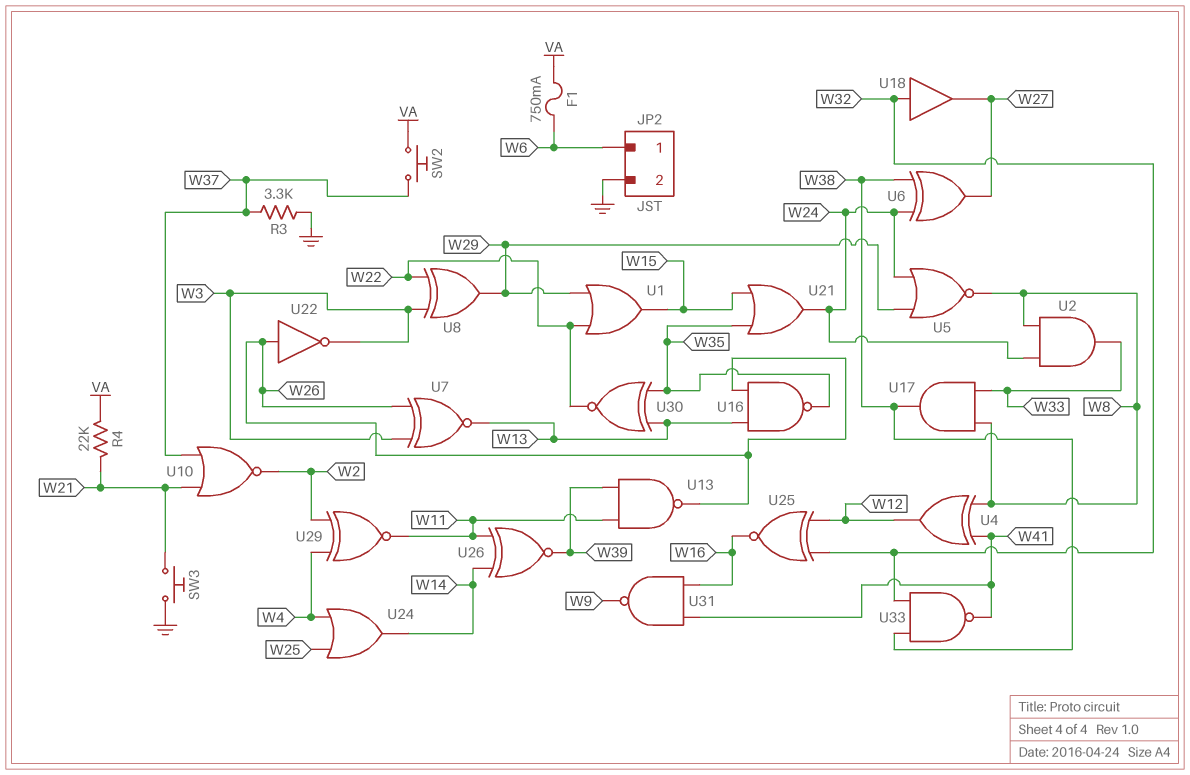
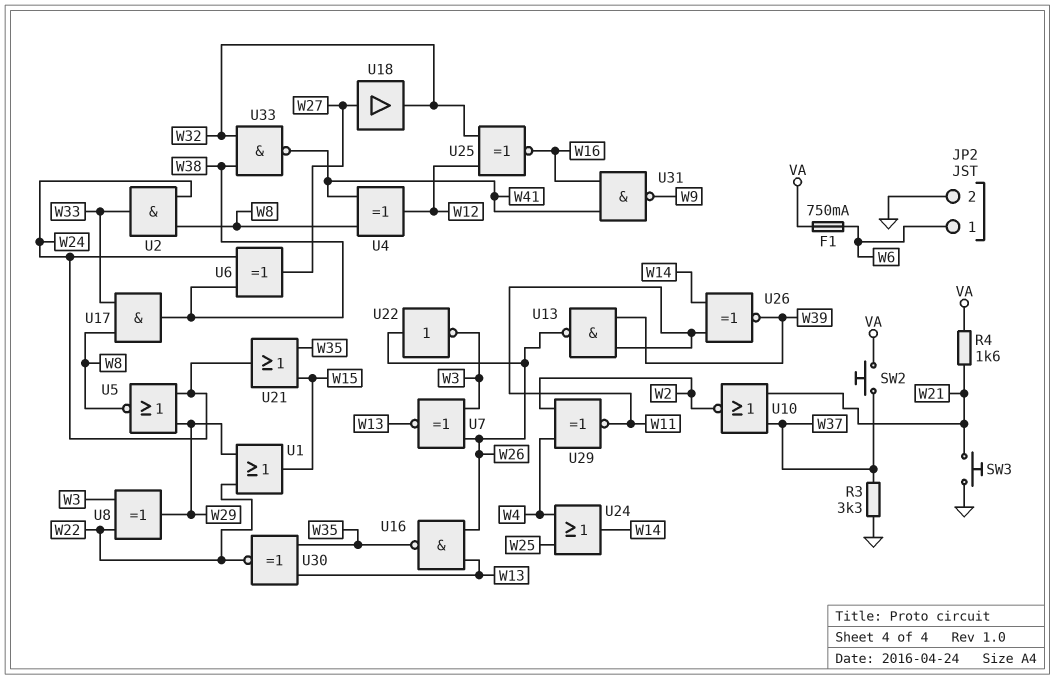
R4: 22k (VA, W21) -> 1.6k (VA, W21)
U18: buffer (in W32, out W27) -> buffer (in W27, out W32)

